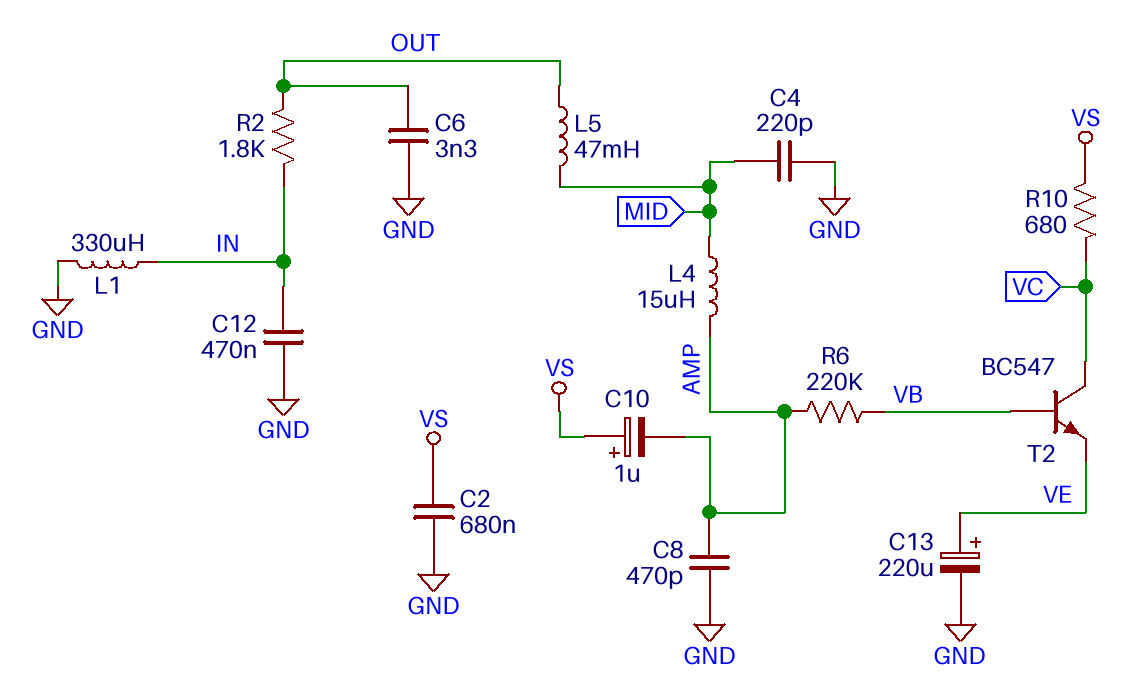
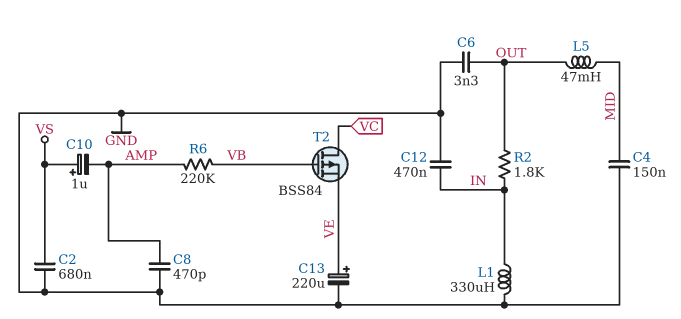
C4: 220pF (GND, MID) -> 150nF (GND, MID)
L4: 15uH (AMP, MID) -> none
R10: 680 (VC, VS) -> none
T2: NPN BC547 (B VB, C VC, E VE) -> PMOS BSS84 (G VB, D VC, S VE)

